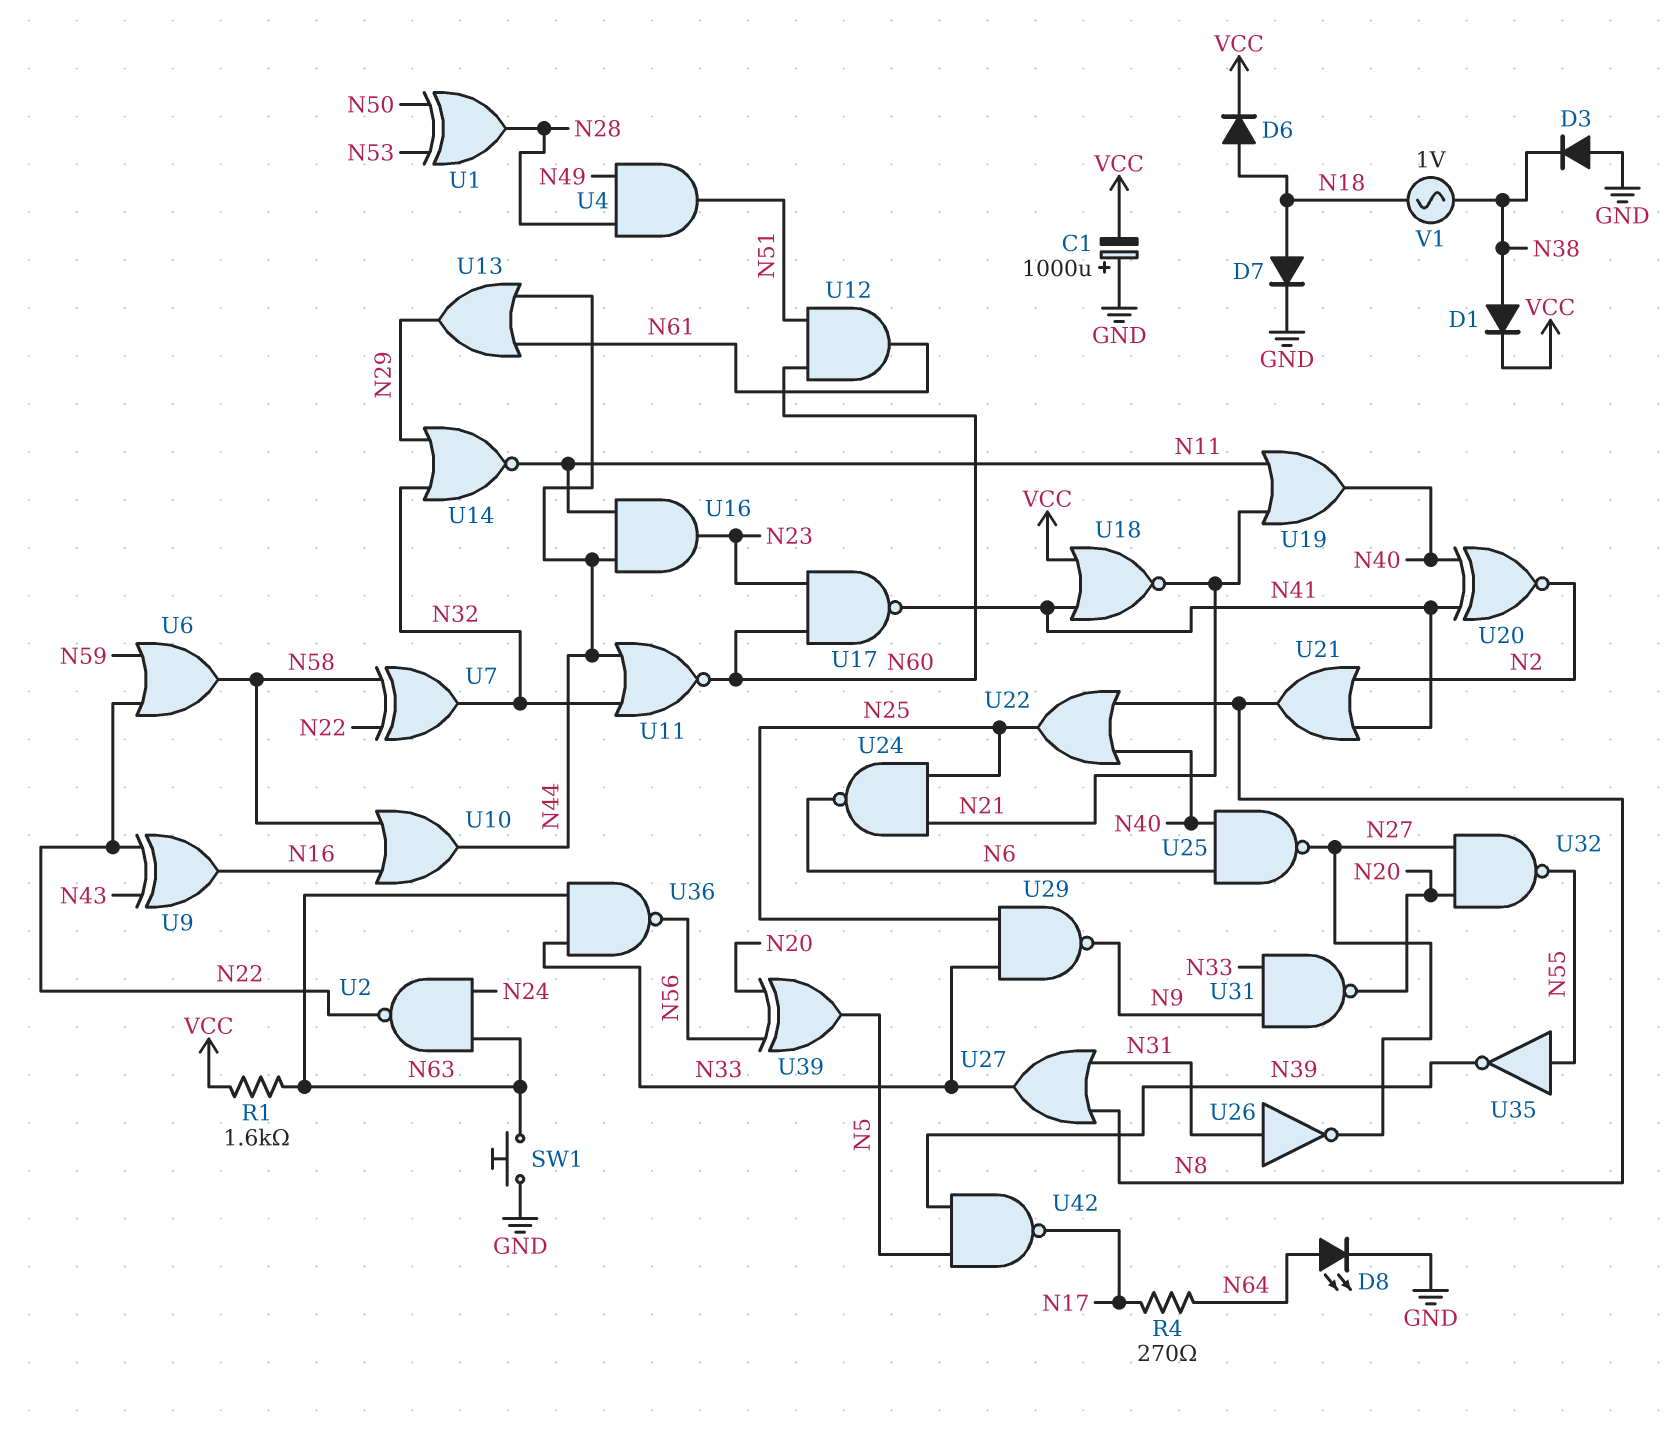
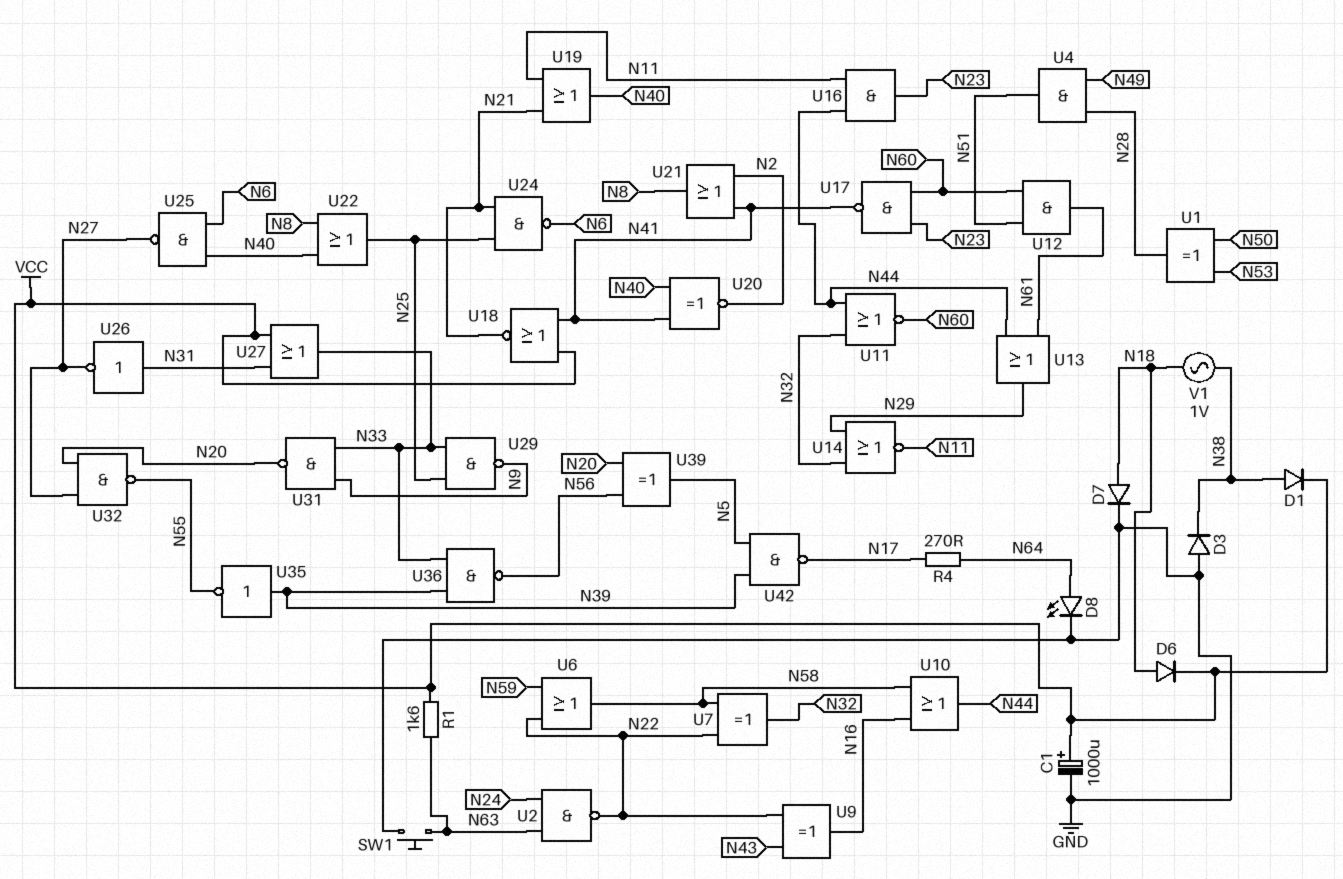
C1: 1000uF (plus GND, minus VCC) -> 1000uF (plus VCC, minus GND)
U27: OR (in N8, in N31, out N33) -> OR (in N31, in VCC, out N33)
U35: NOT (in N55, out N39) -> NOT (in N39, out N55)
U36: NAND (in N33, in N63, out N56) -> NAND (in N33, in N39, out N56)

